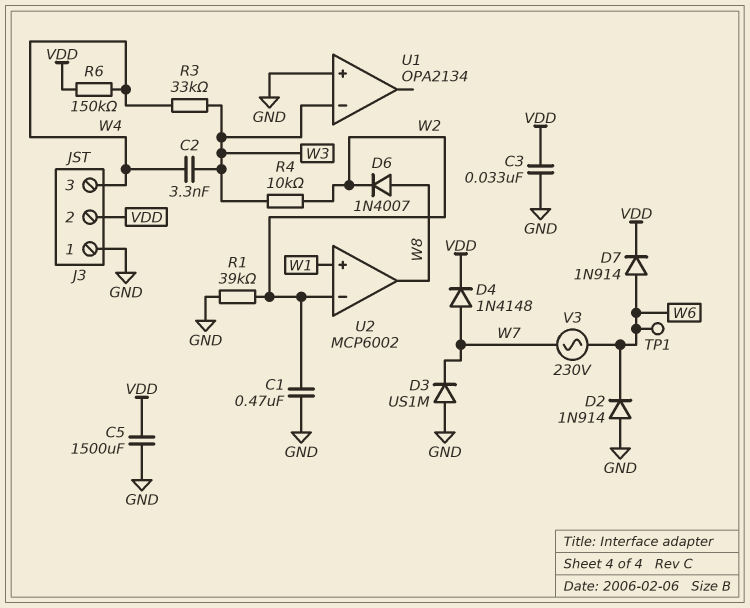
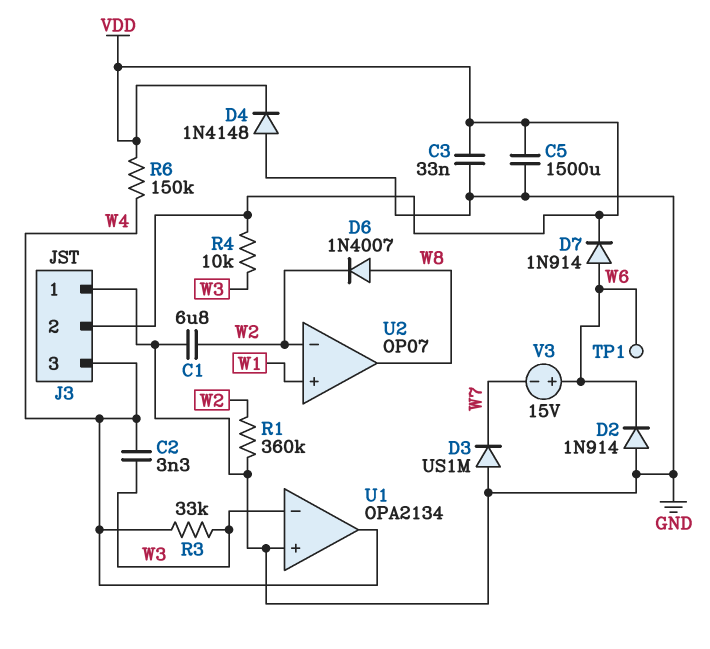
C1: 470nF (GND, W2) -> 6.8uF (GND, W2)
D4: diode 1N4148 (A W7, K VDD) -> diode 1N4148 (A GND, K VDD)
R1: 39k (GND, W2) -> 360k (GND, W2)
R4: 10k (W2, W3) -> 10k (VDD, W3)
U1 pin out: none -> W4
U2: MCP6002 -> OP07
V3: AC 230V (W6, W7) -> 15V (plus W6, minus W7)

